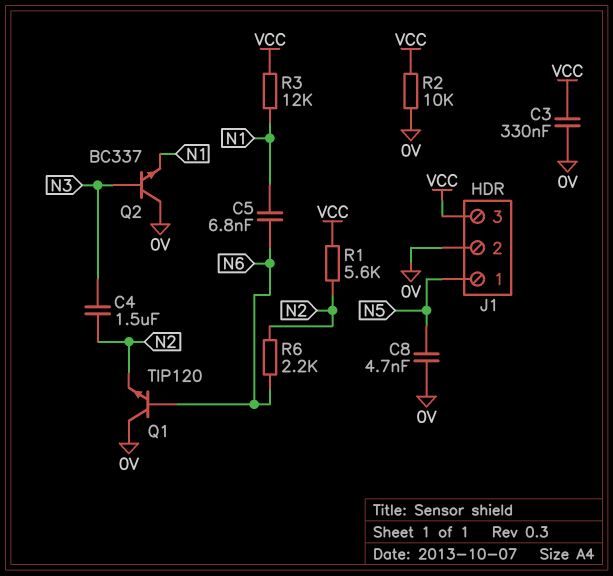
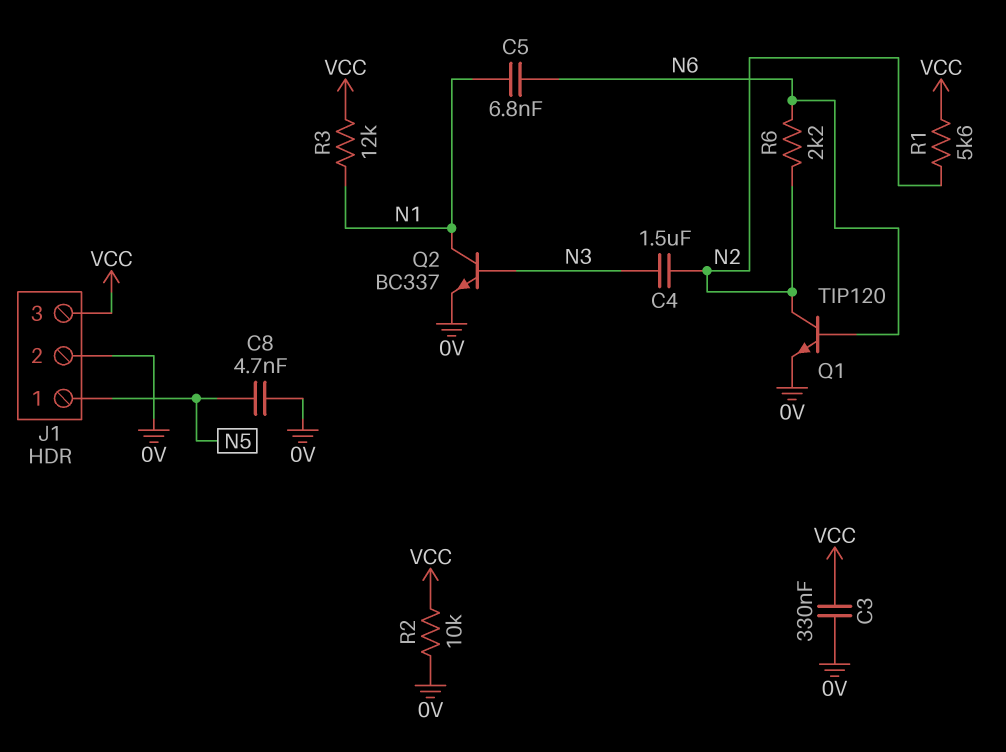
Q1: NPN TIP120 (B N6, C 0V, E N2) -> NPN TIP120 (B N6, C N2, E 0V)
Q2: NPN BC337 (B N3, C 0V, E N1) -> NPN BC337 (B N3, C N1, E 0V)

